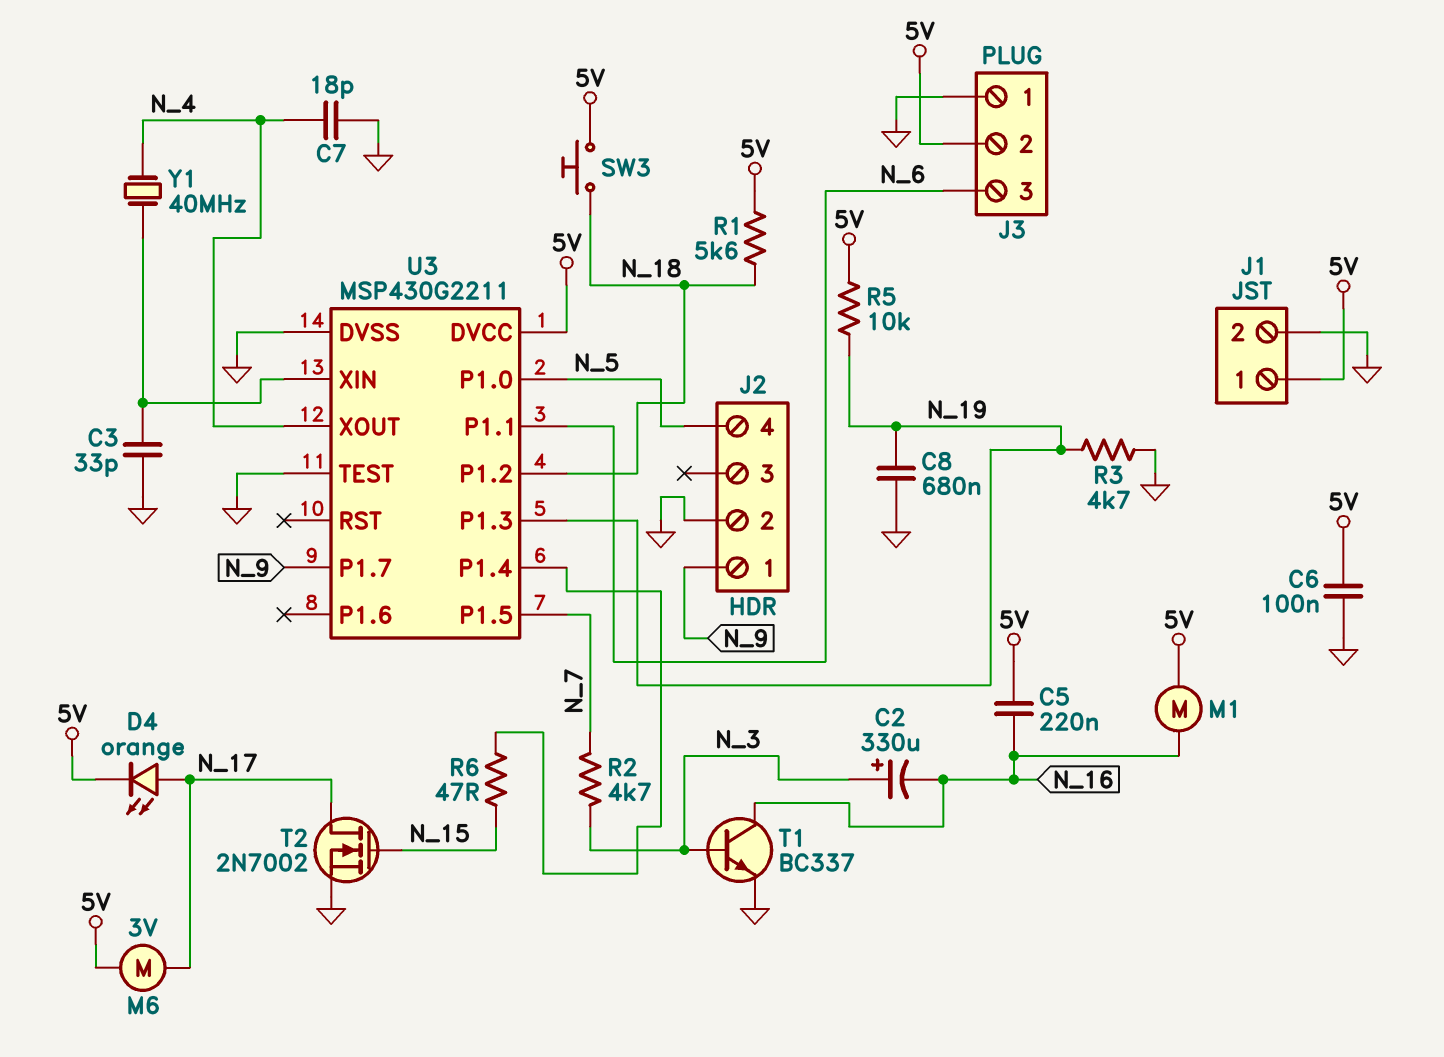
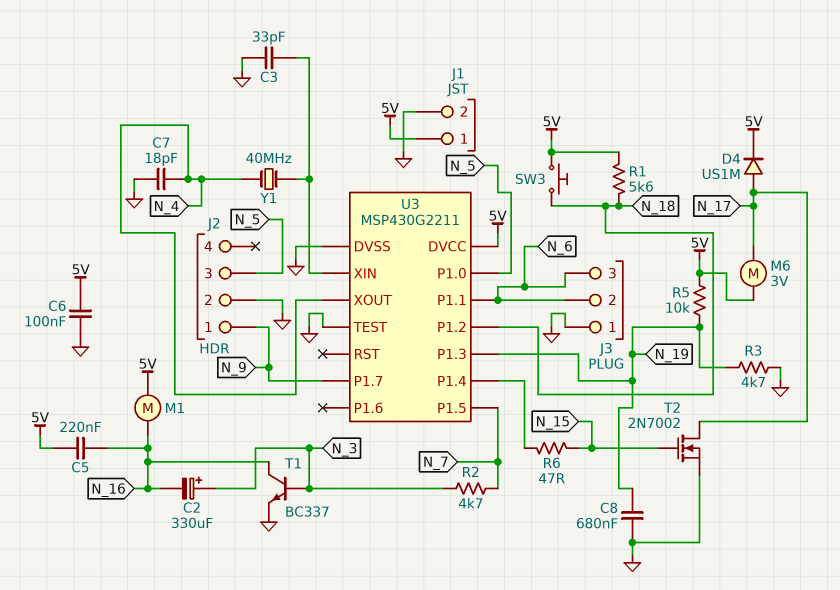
D4: LED orange (A N_17, K 5V) -> diode US1M (A N_17, K 5V)
J2 pin 3: none -> N_5
J2 pin 4: N_5 -> none
J3 pin 2: 5V -> N_6

